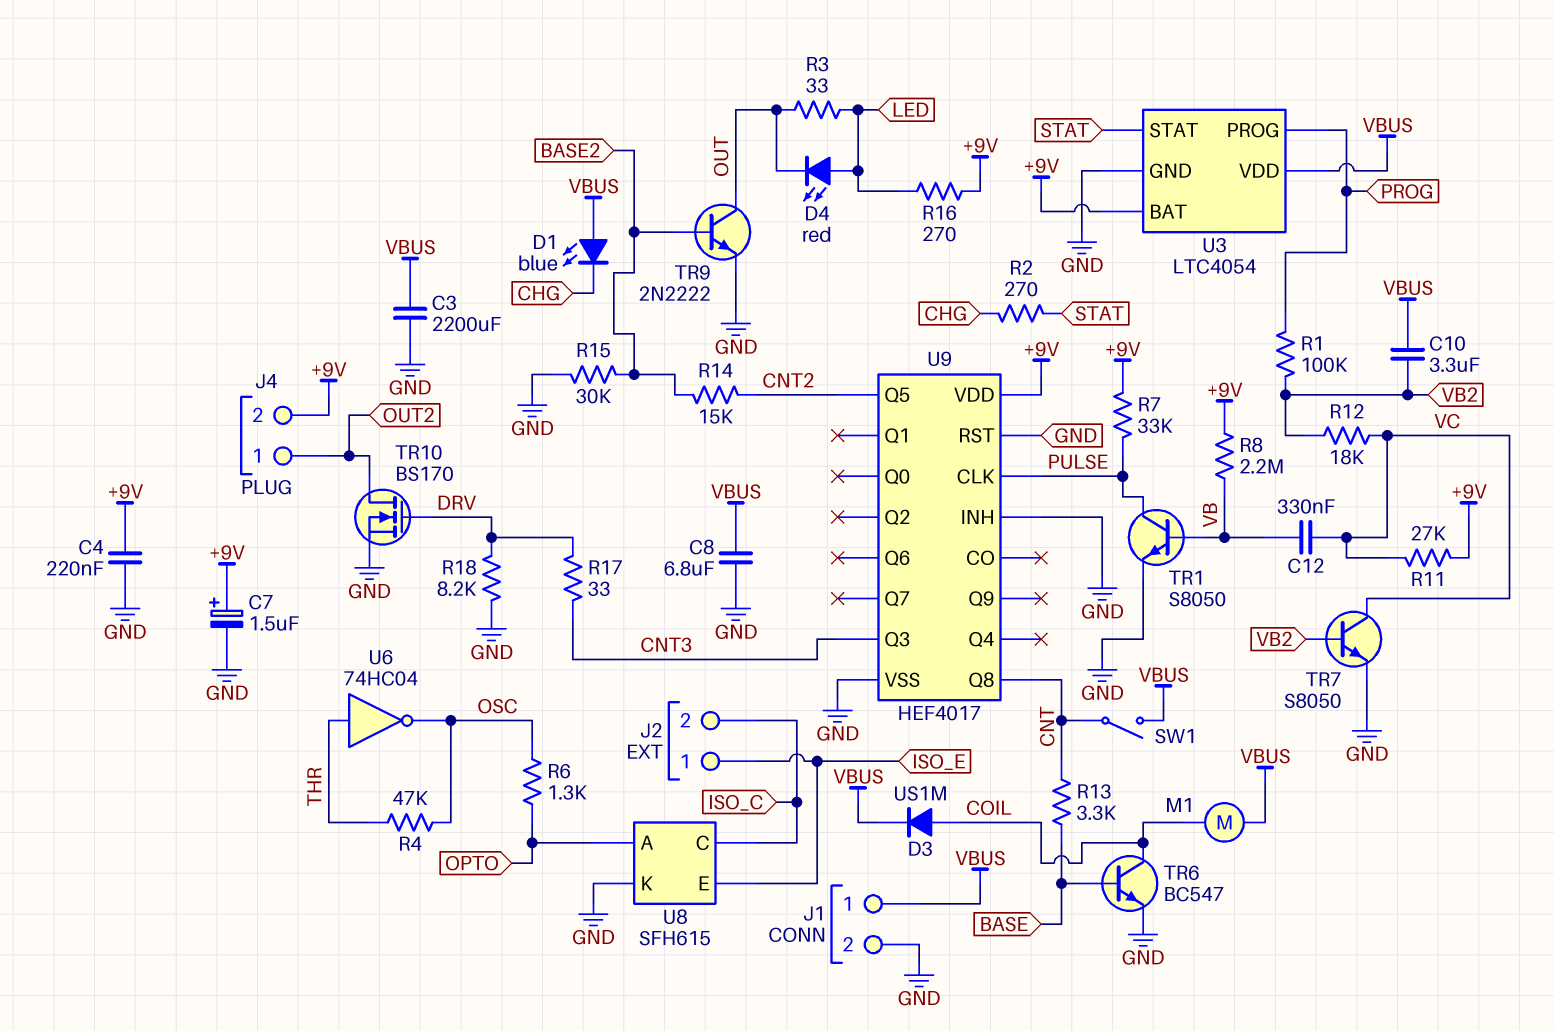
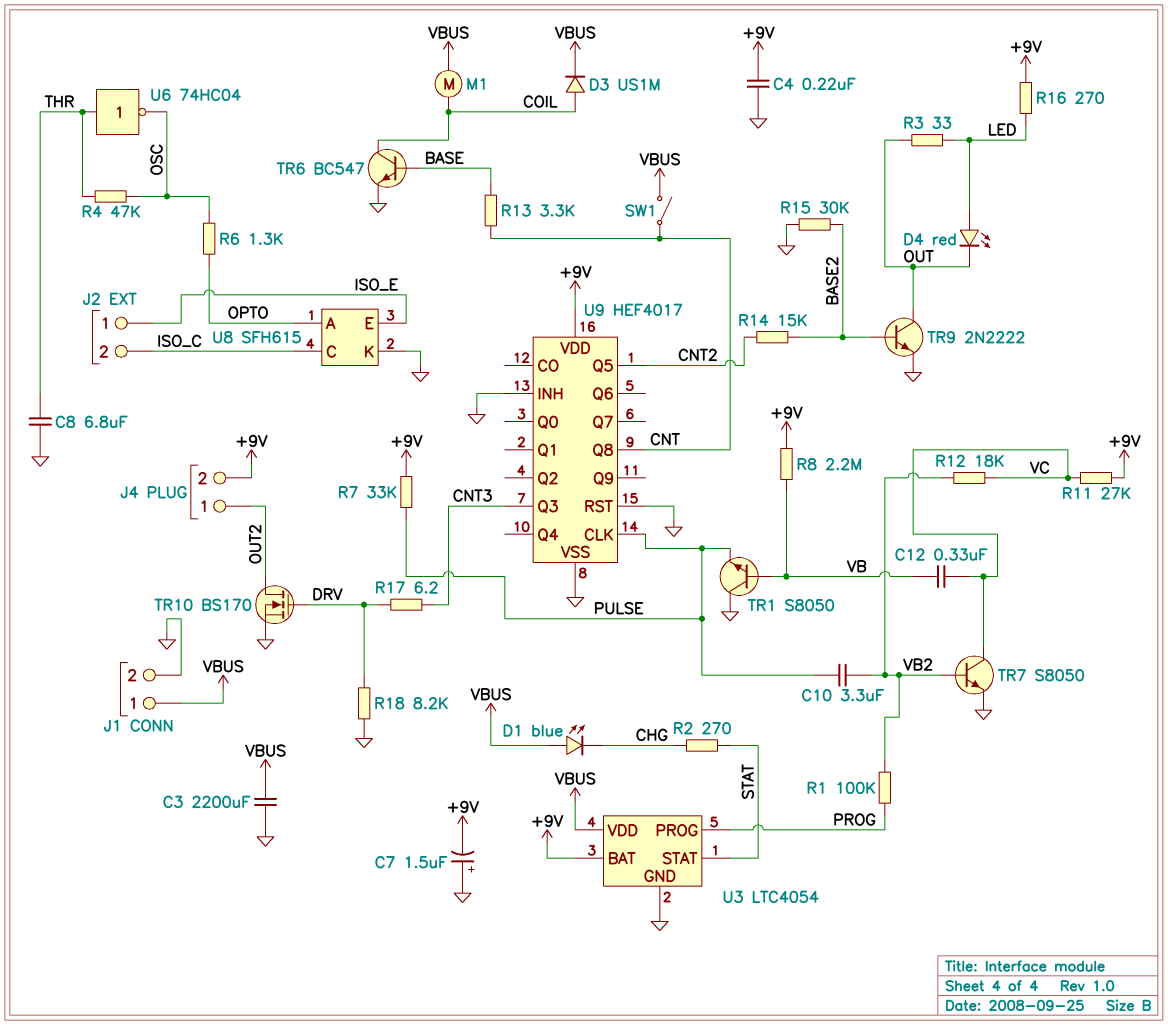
C7: 1.5uF (plus +9V, minus GND) -> 1.5uF (plus GND, minus +9V)
C8: 6.8uF (GND, VBUS) -> 6.8uF (GND, THR)
C10: 3.3uF (VB2, VBUS) -> 3.3uF (PULSE, VB2)
R17: 33 (CNT3, DRV) -> 6.2 (CNT3, DRV)
TR1: NPN S8050 (B VB, C PULSE, E GND) -> NPN S8050 (B VB, C GND, E PULSE)

